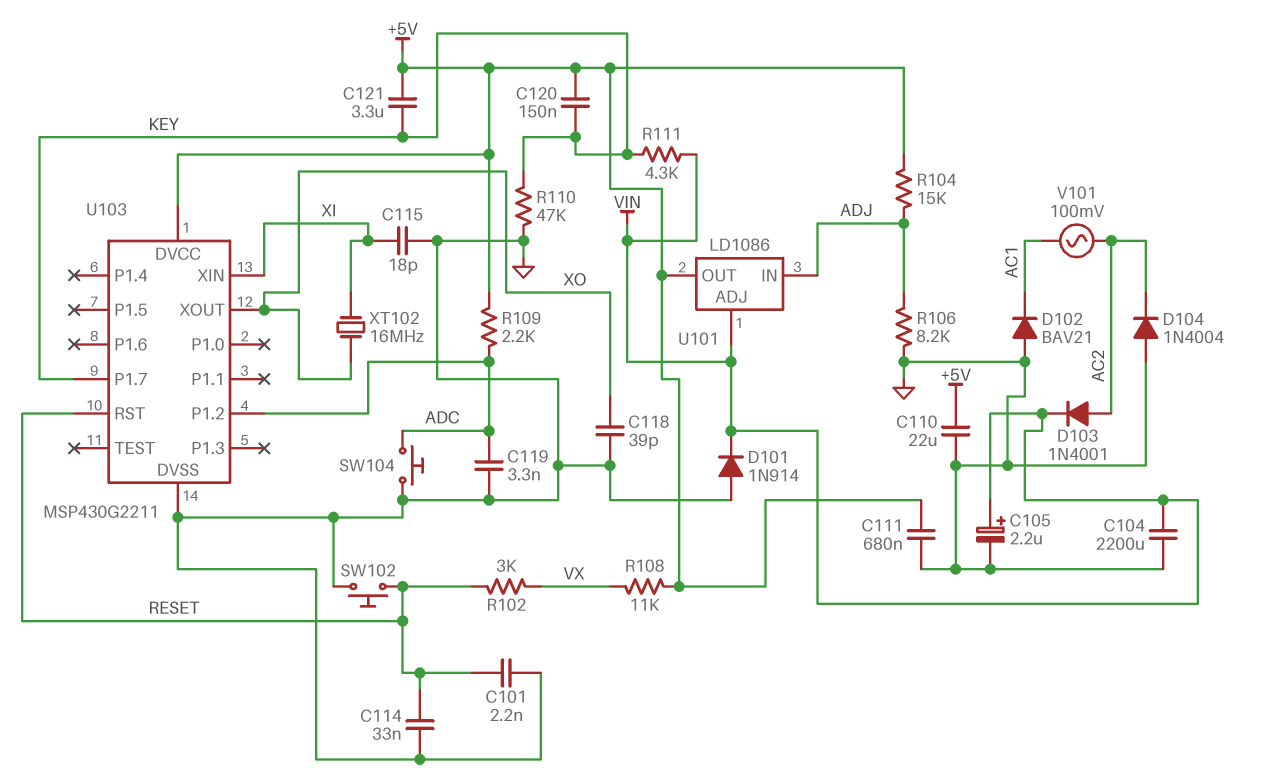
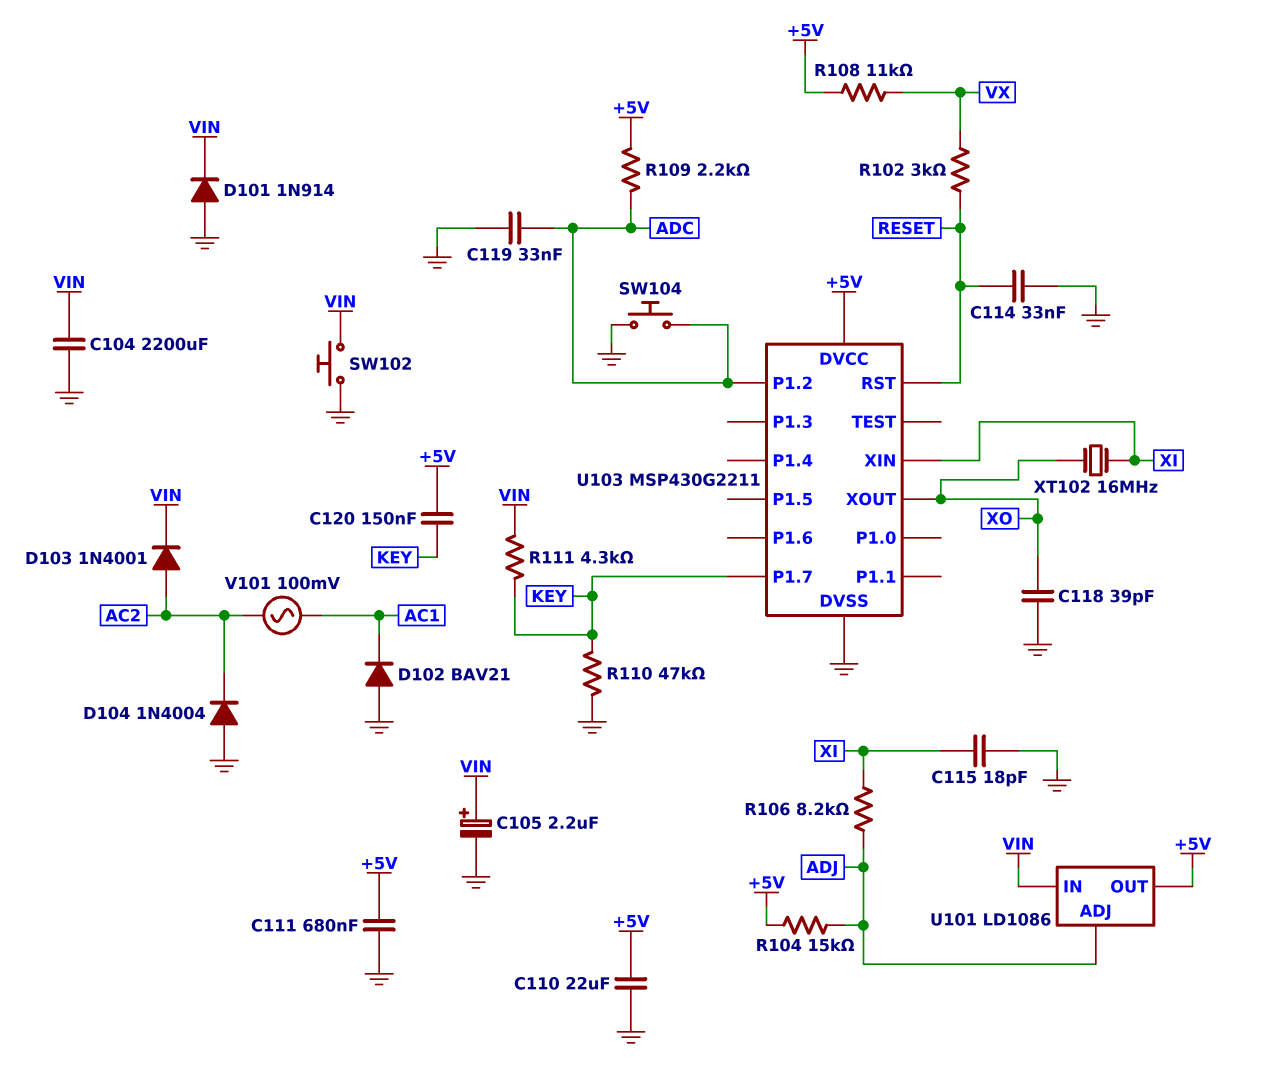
C101: 2.2nF (GND, RESET) -> none
C119: 3.3nF (ADC, GND) -> 33nF (ADC, GND)
C121: 3.3uF (+5V, KEY) -> none
R106: 8.2k (ADJ, GND) -> 8.2k (ADJ, XI)
SW102: button (GND, RESET) -> button (GND, VIN)
U101 pin ADJ: VIN -> ADJ
U101 pin IN: ADJ -> VIN

